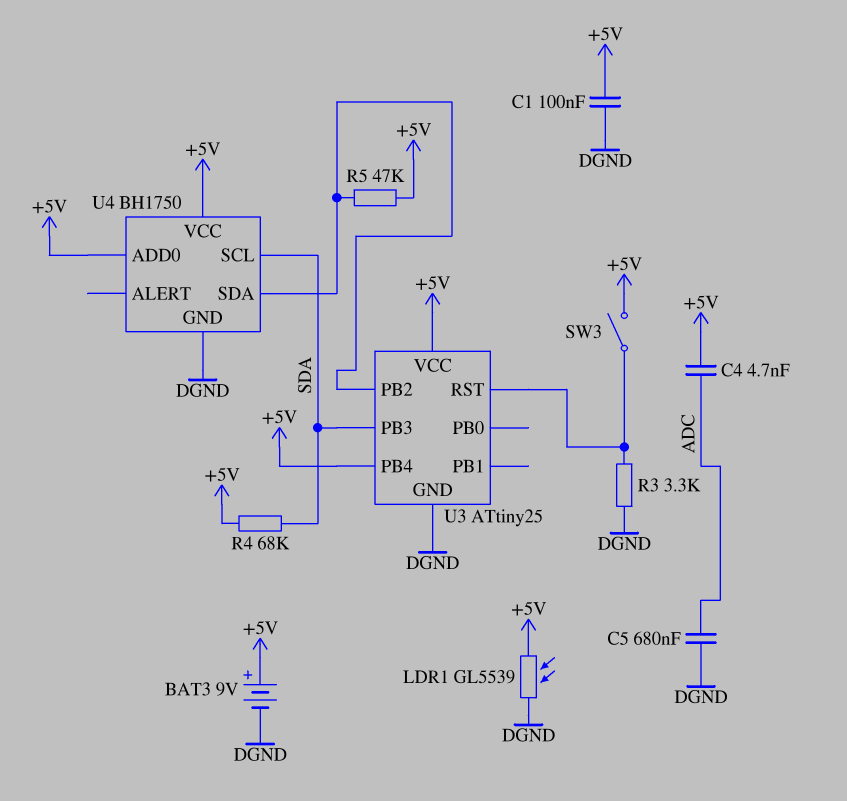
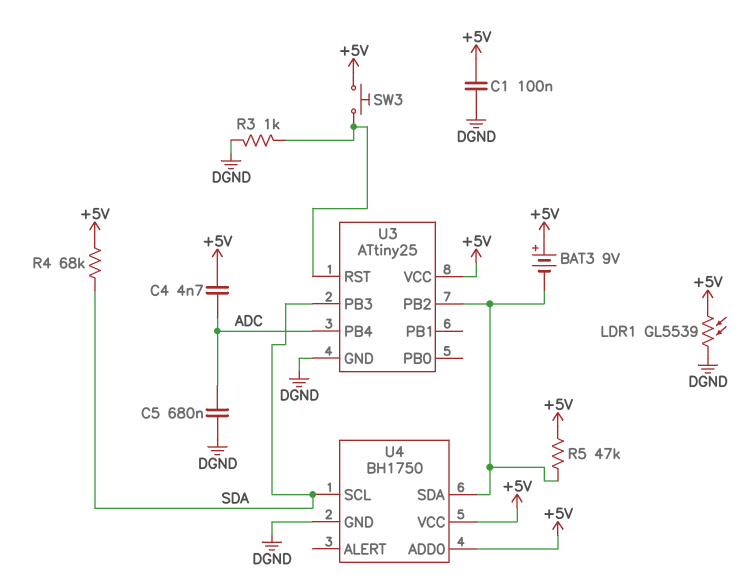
BAT3: 9V (plus +5V, minus DGND) -> 9V (plus +5V, minus U3/PB2)
R3: 3.3k (DGND, U3/RST) -> 1k (DGND, U3/RST)
SW3: switch (+5V, U3/RST) -> button (+5V, U3/RST)
U3 pin PB4: +5V -> ADC

